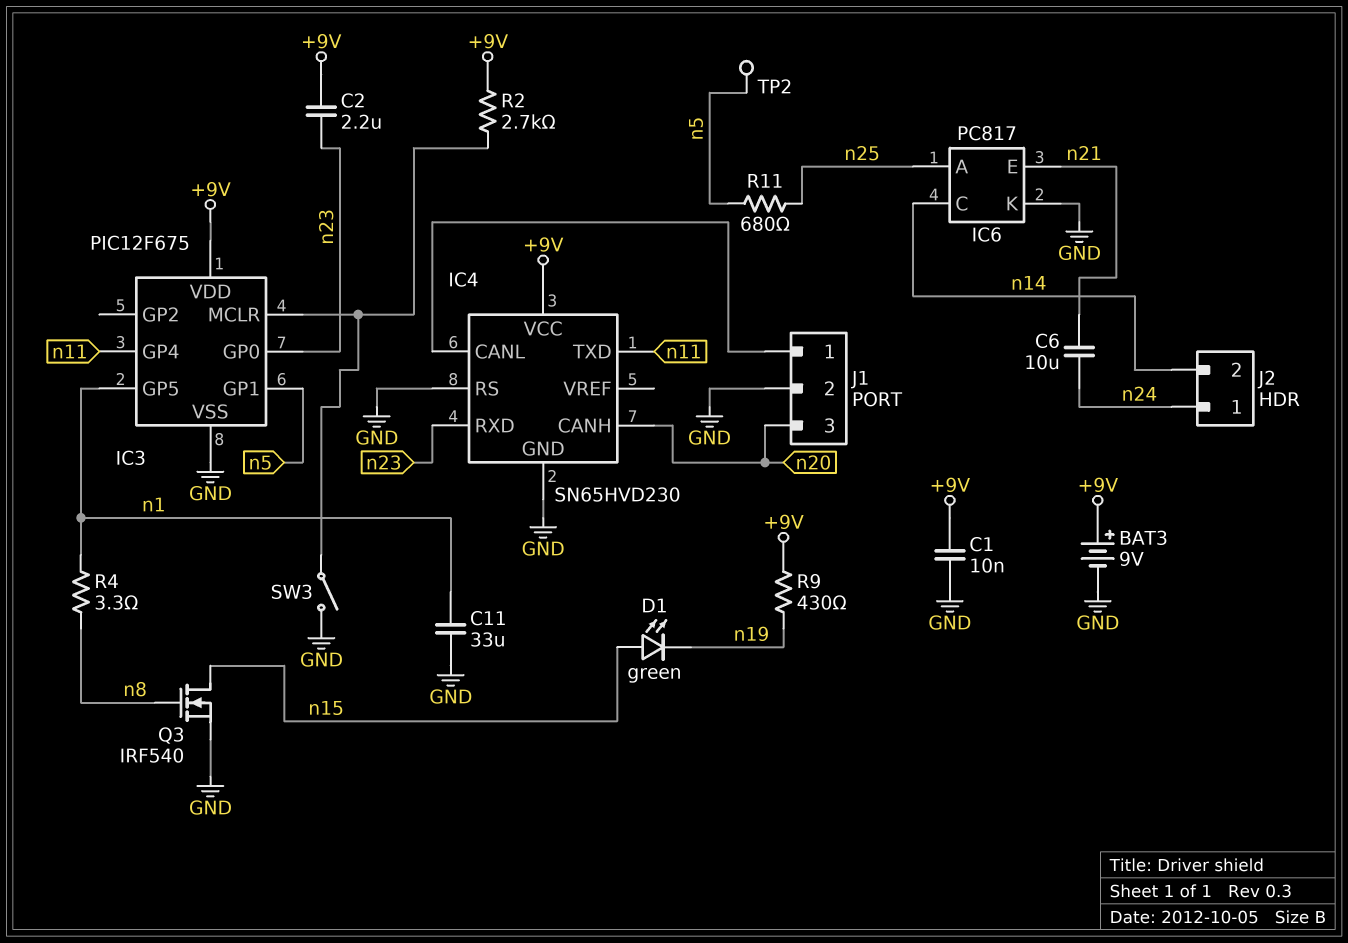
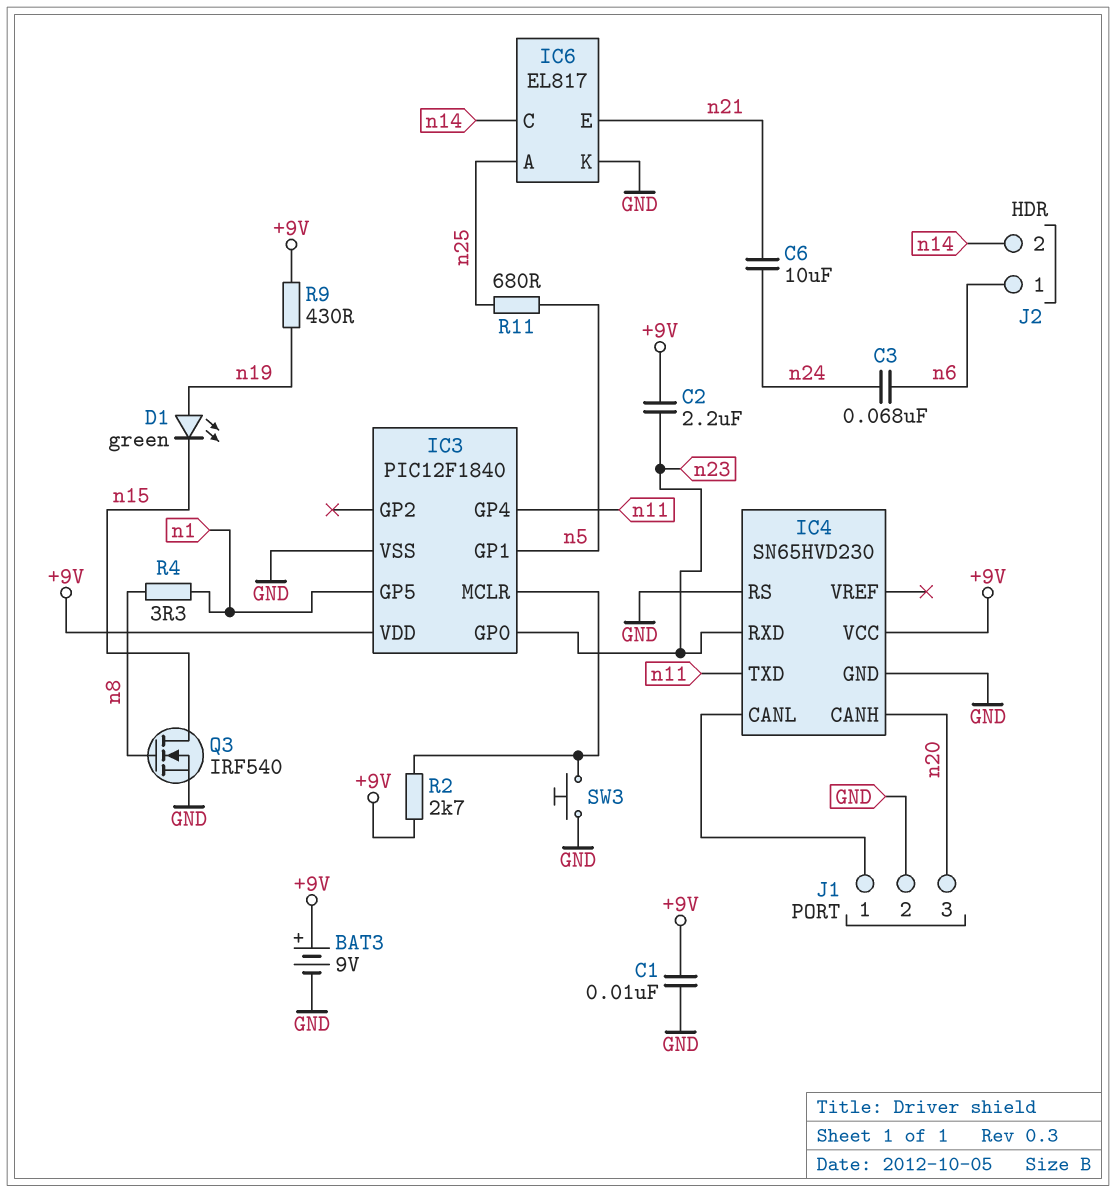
C3: none -> 68nF (n6, n24)
C11: 33uF (GND, n1) -> none
D1: LED green (A n15, K n19) -> LED green (A n19, K n15)
IC3: PIC12F675 -> PIC12F1840
IC6: PC817 -> EL817
J2 pin 1: n24 -> n6
SW3: switch (GND, IC3/MCLR) -> button (GND, IC3/MCLR)
TP2: test point (n5) -> none

